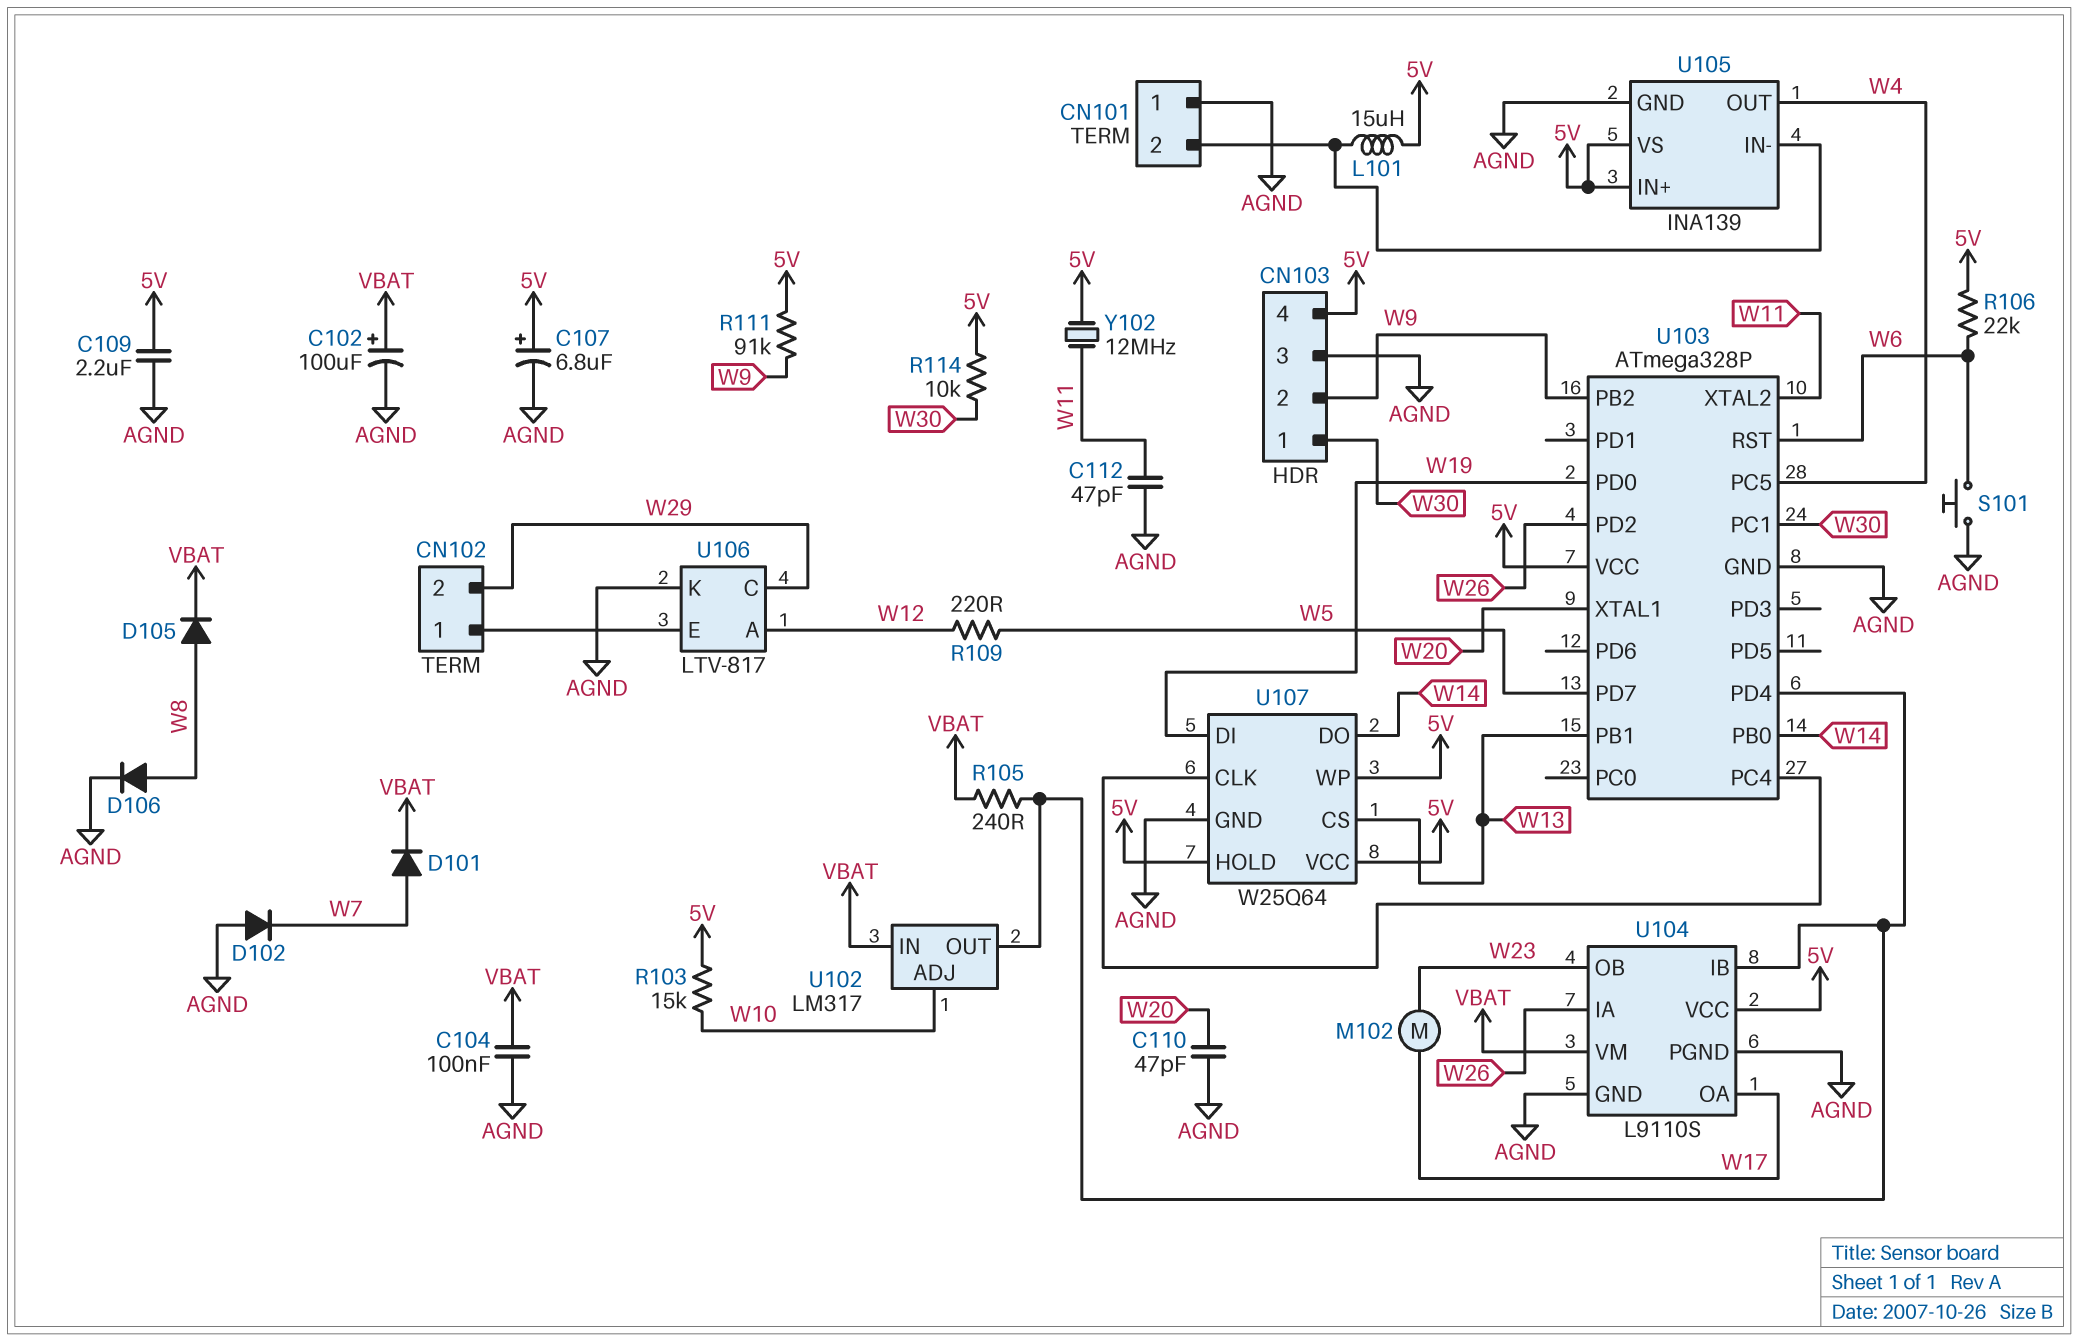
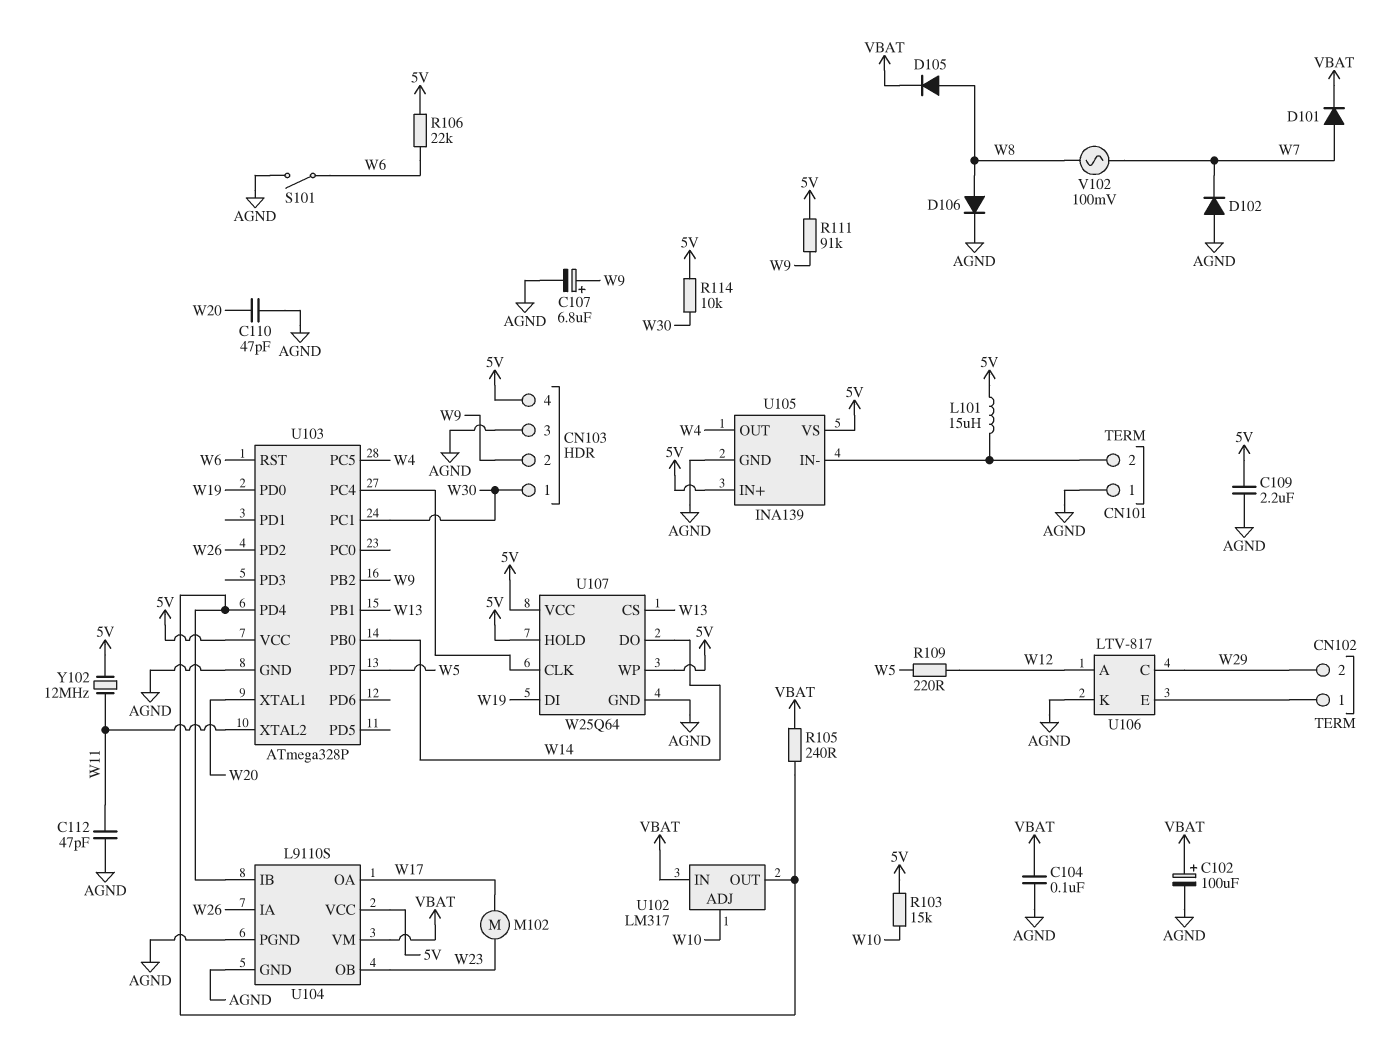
C107: 6.8uF (plus 5V, minus AGND) -> 6.8uF (plus W9, minus AGND)
S101: button (AGND, W6) -> switch (AGND, W6)
V102: none -> AC 100mV (W7, W8)

